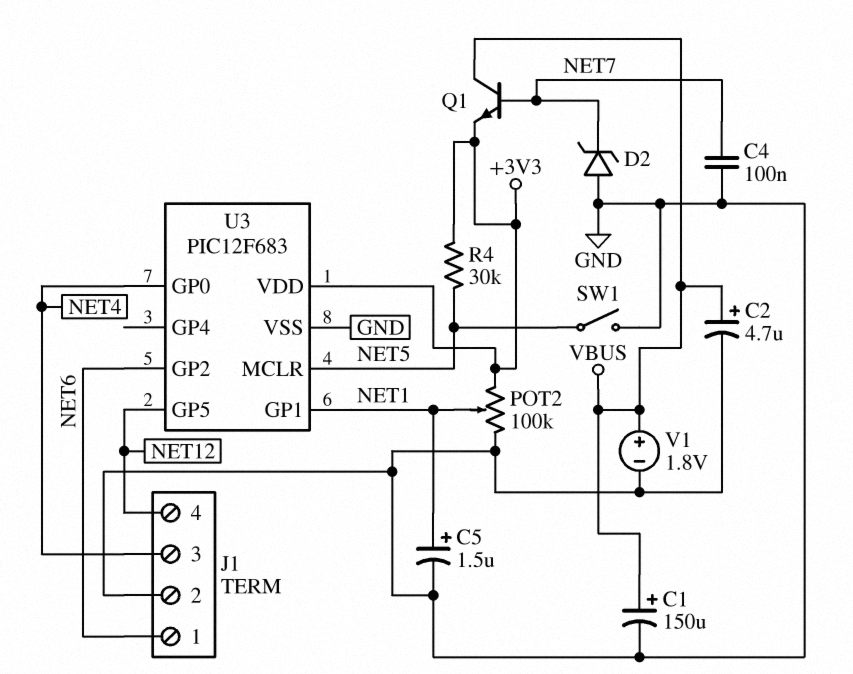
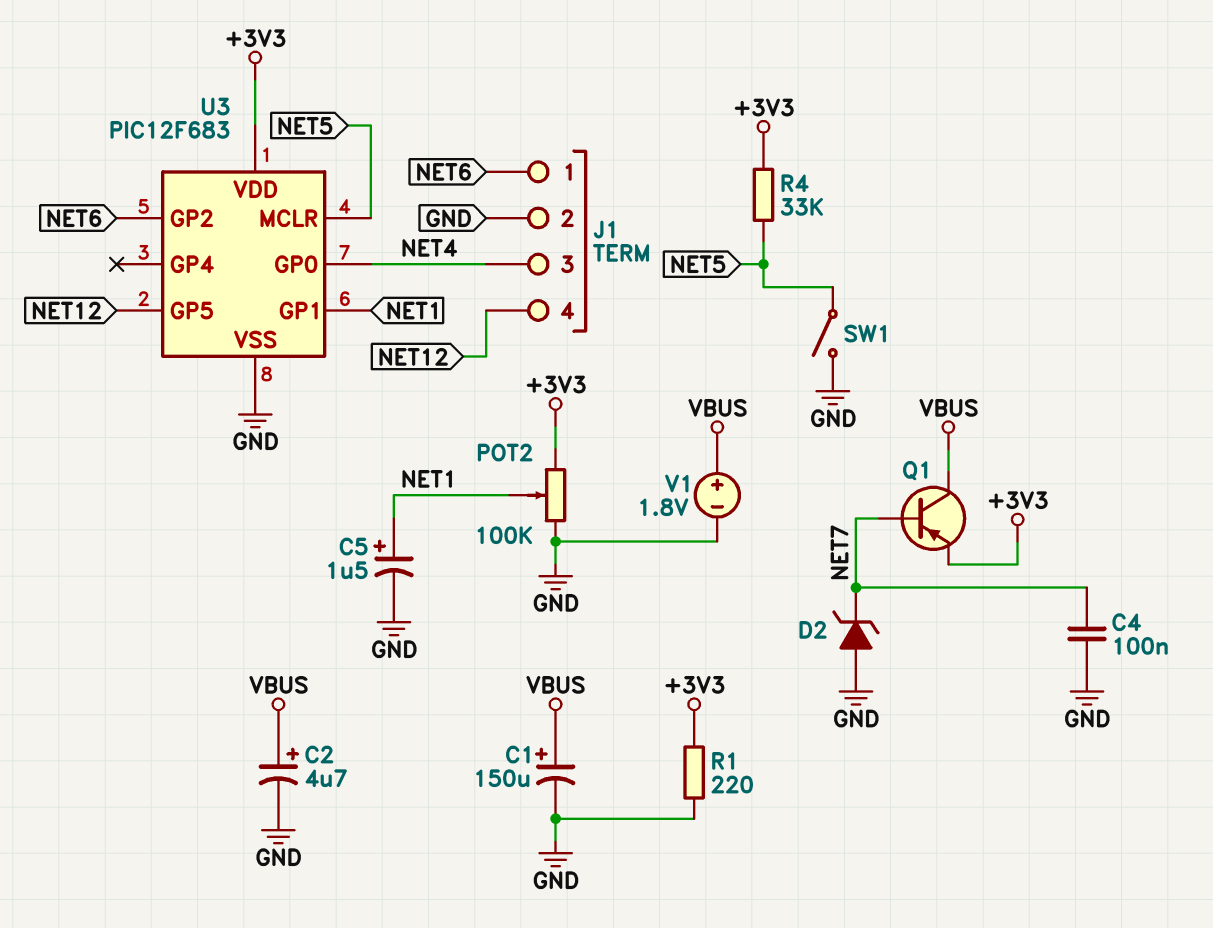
Q1: NPN (B NET7, C VBUS, E +3V3) -> PNP (B NET7, C VBUS, E +3V3)
R1: none -> 220 (+3V3, GND)
R4: 30k (+3V3, NET5) -> 33k (+3V3, NET5)

